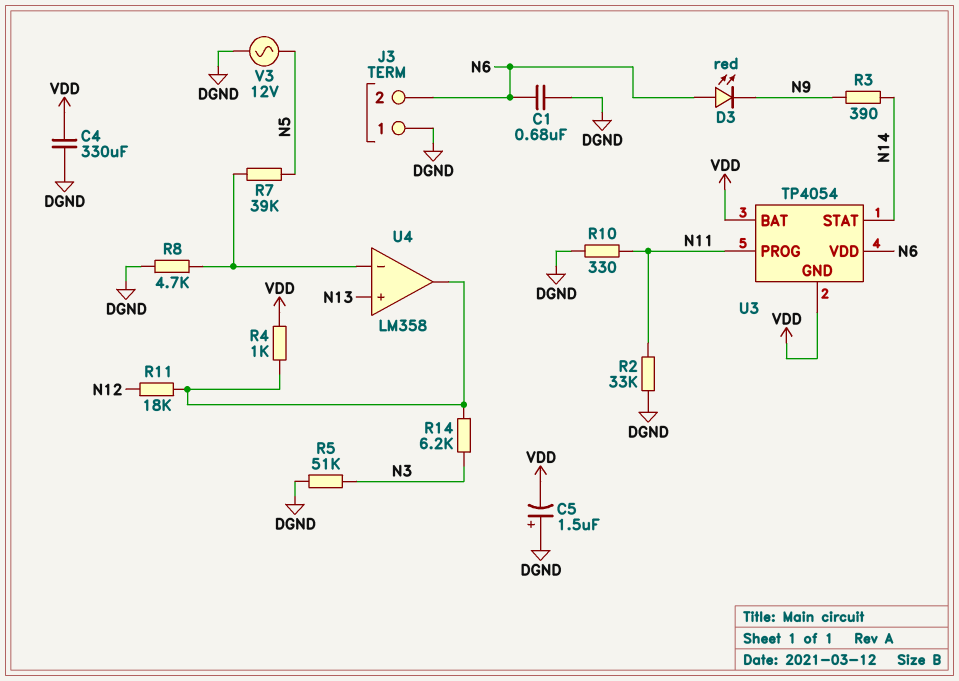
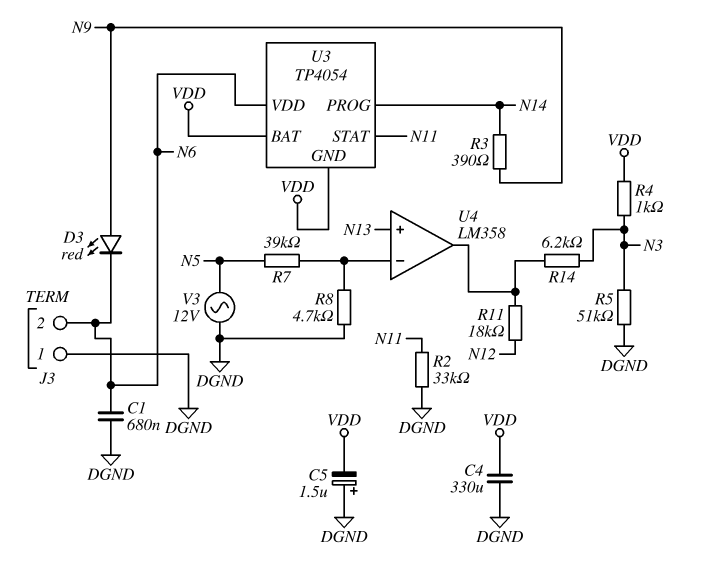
D3: LED red (A N6, K N9) -> LED red (A N9, K N6)
R4: 1k (U4/out, VDD) -> 1k (N3, VDD)
R10: 330 (DGND, N11) -> none
U3 pin PROG: N11 -> N14
U3 pin STAT: N14 -> N11

